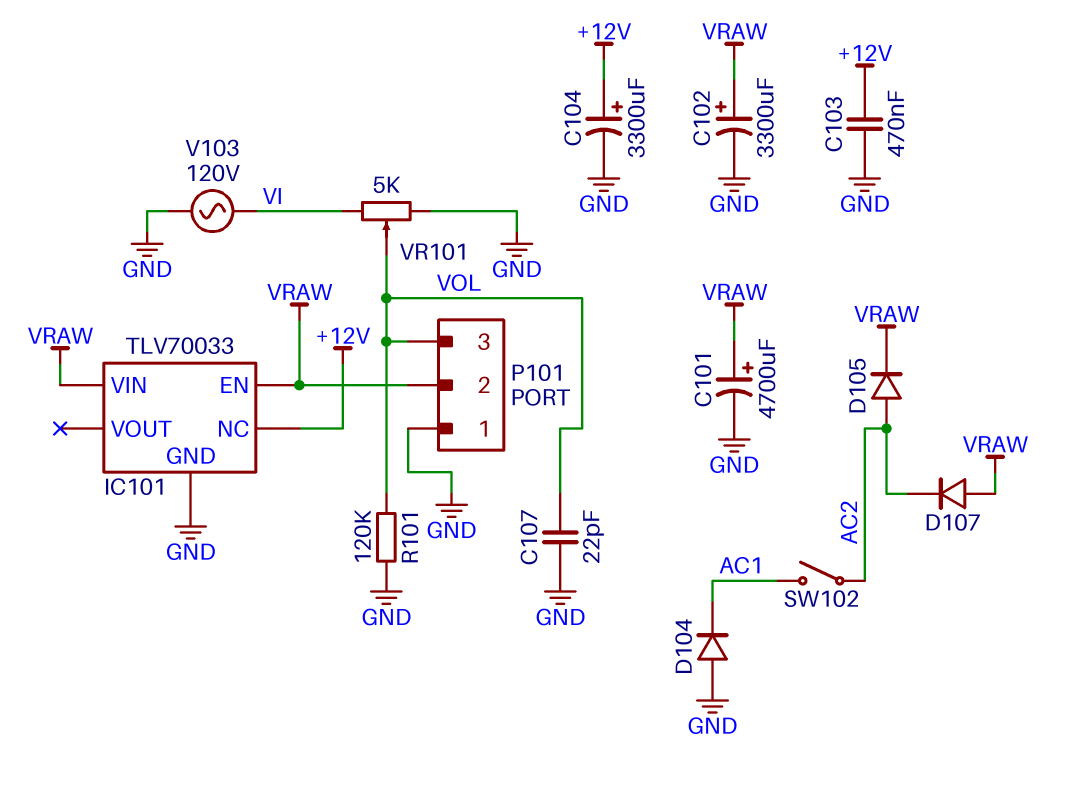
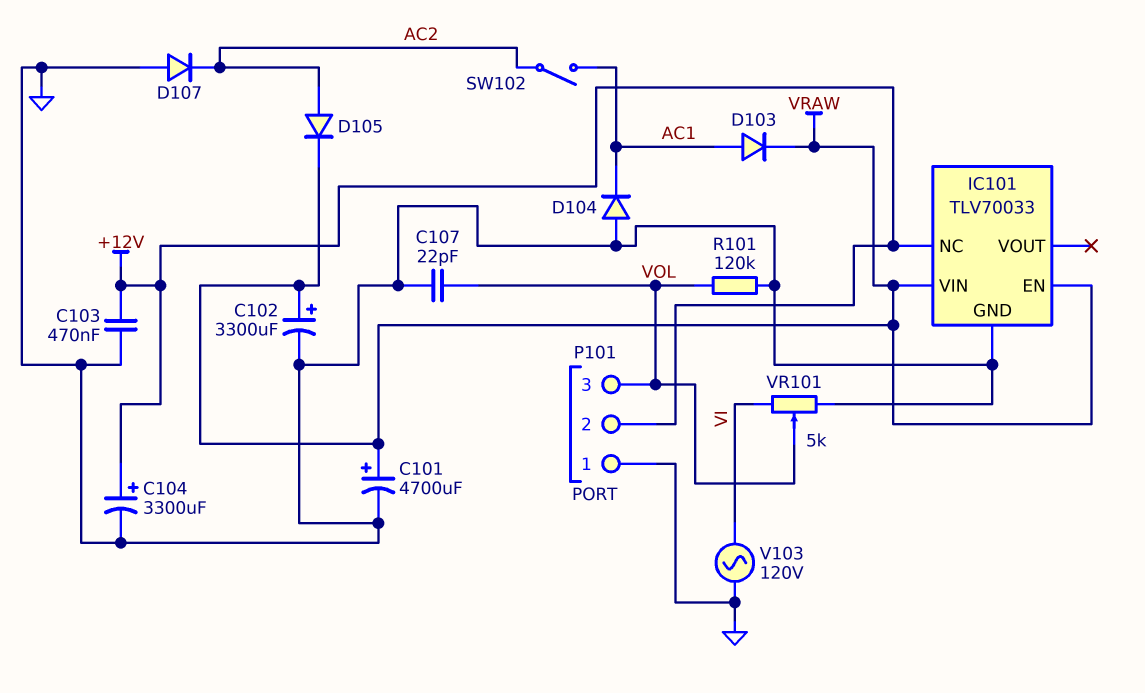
D103: none -> diode (A AC1, K VRAW)
D107: diode (A VRAW, K AC2) -> diode (A GND, K AC2)
P101 pin 2: VRAW -> +12V

